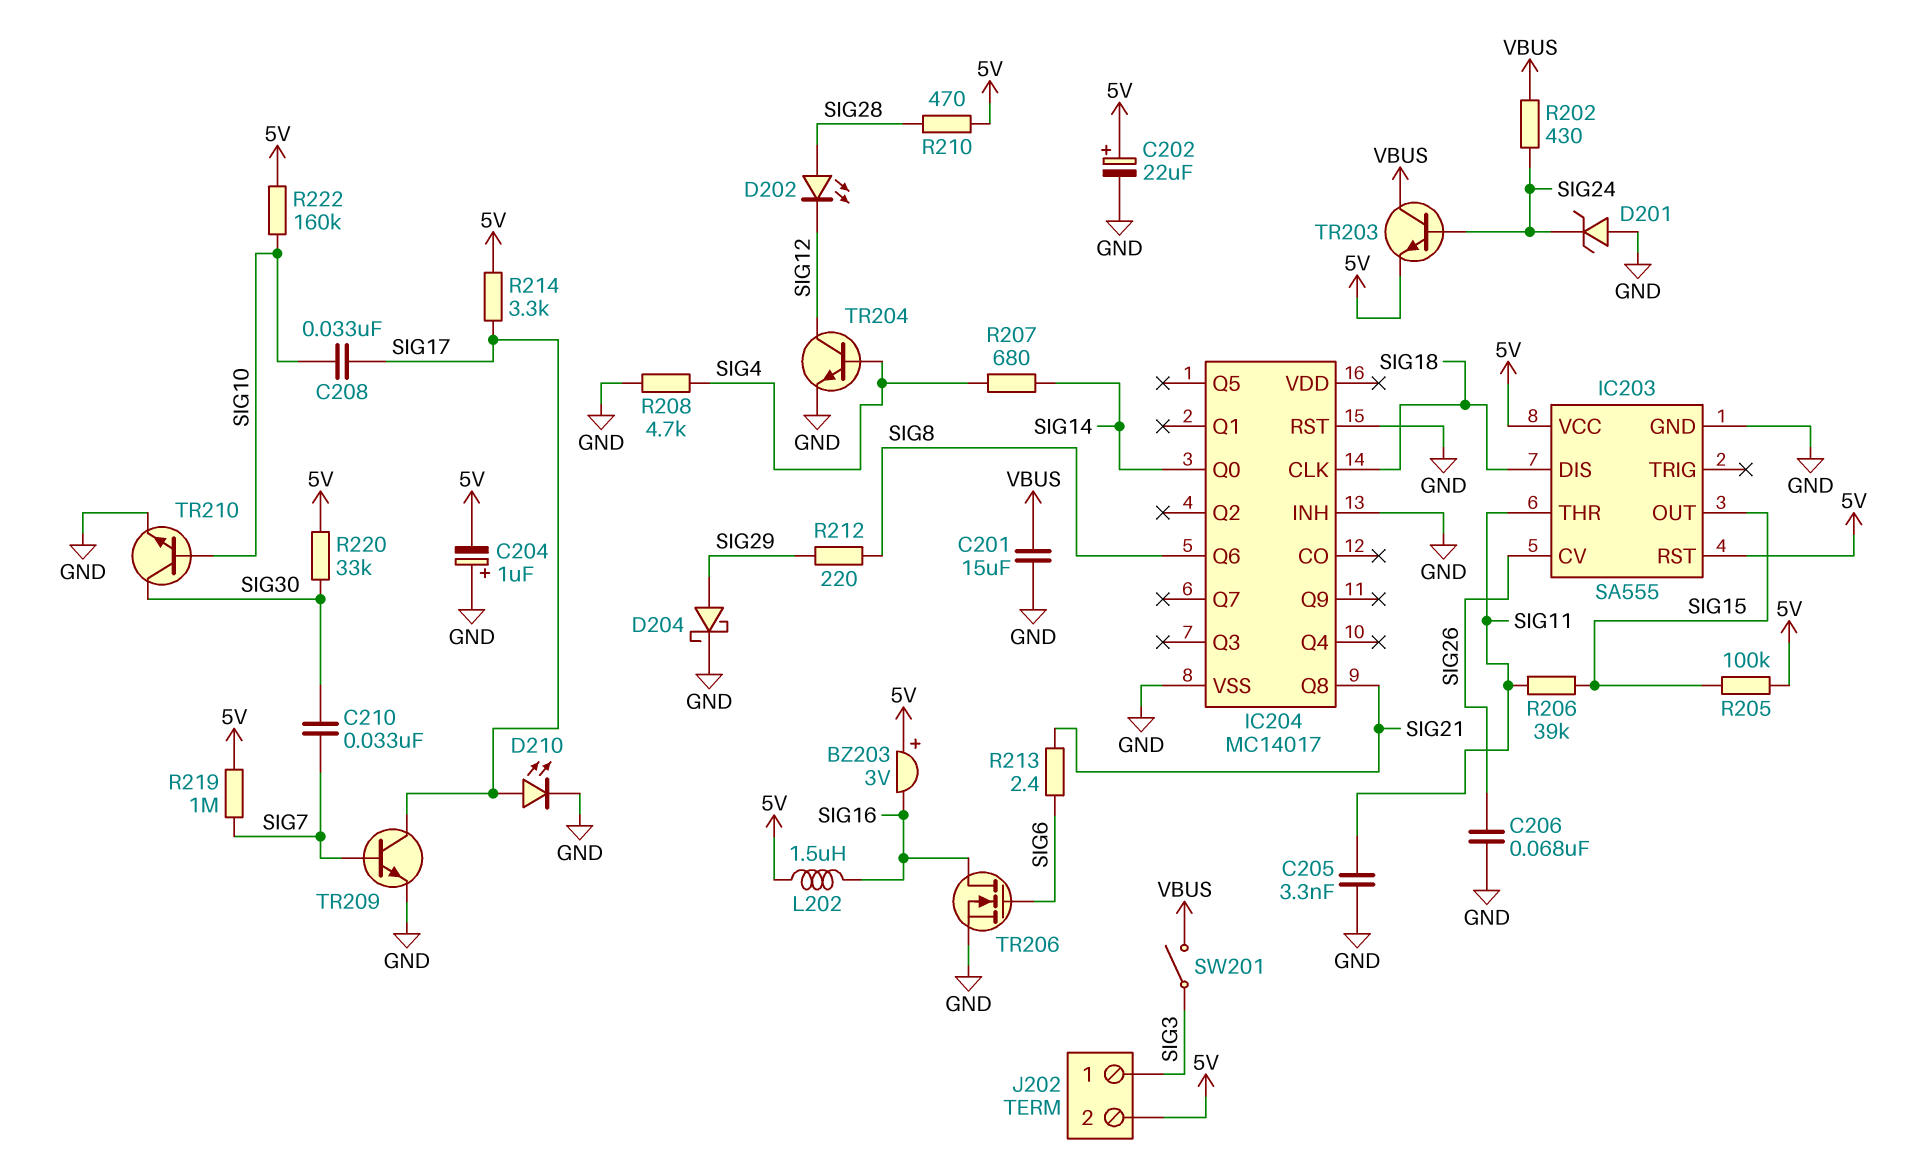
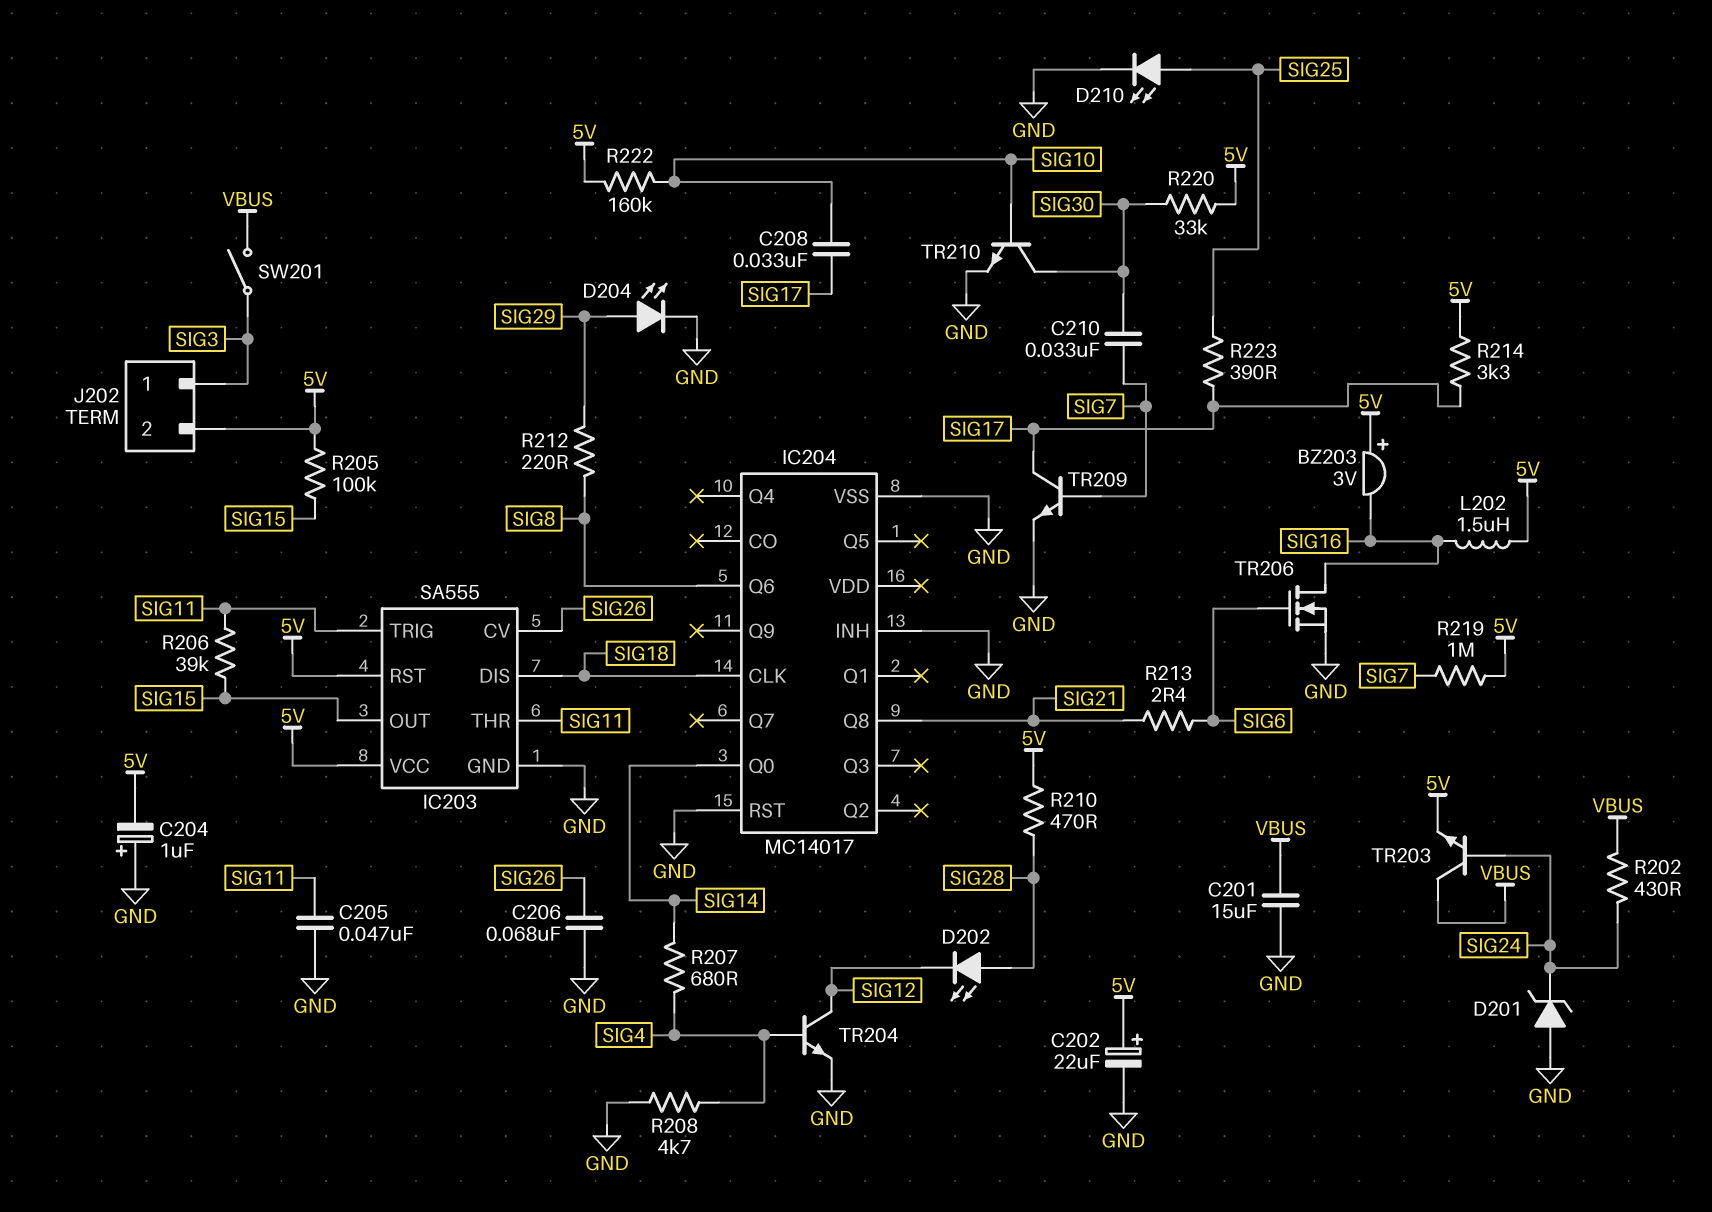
C205: 3.3nF (GND, SIG11) -> 47nF (GND, SIG11)
D204: schottky (A SIG29, K GND) -> LED (A SIG29, K GND)
D210: LED (A SIG17, K GND) -> LED (A SIG25, K GND)
IC203 pin TRIG: none -> SIG11
R223: none -> 390 (SIG17, SIG25)

